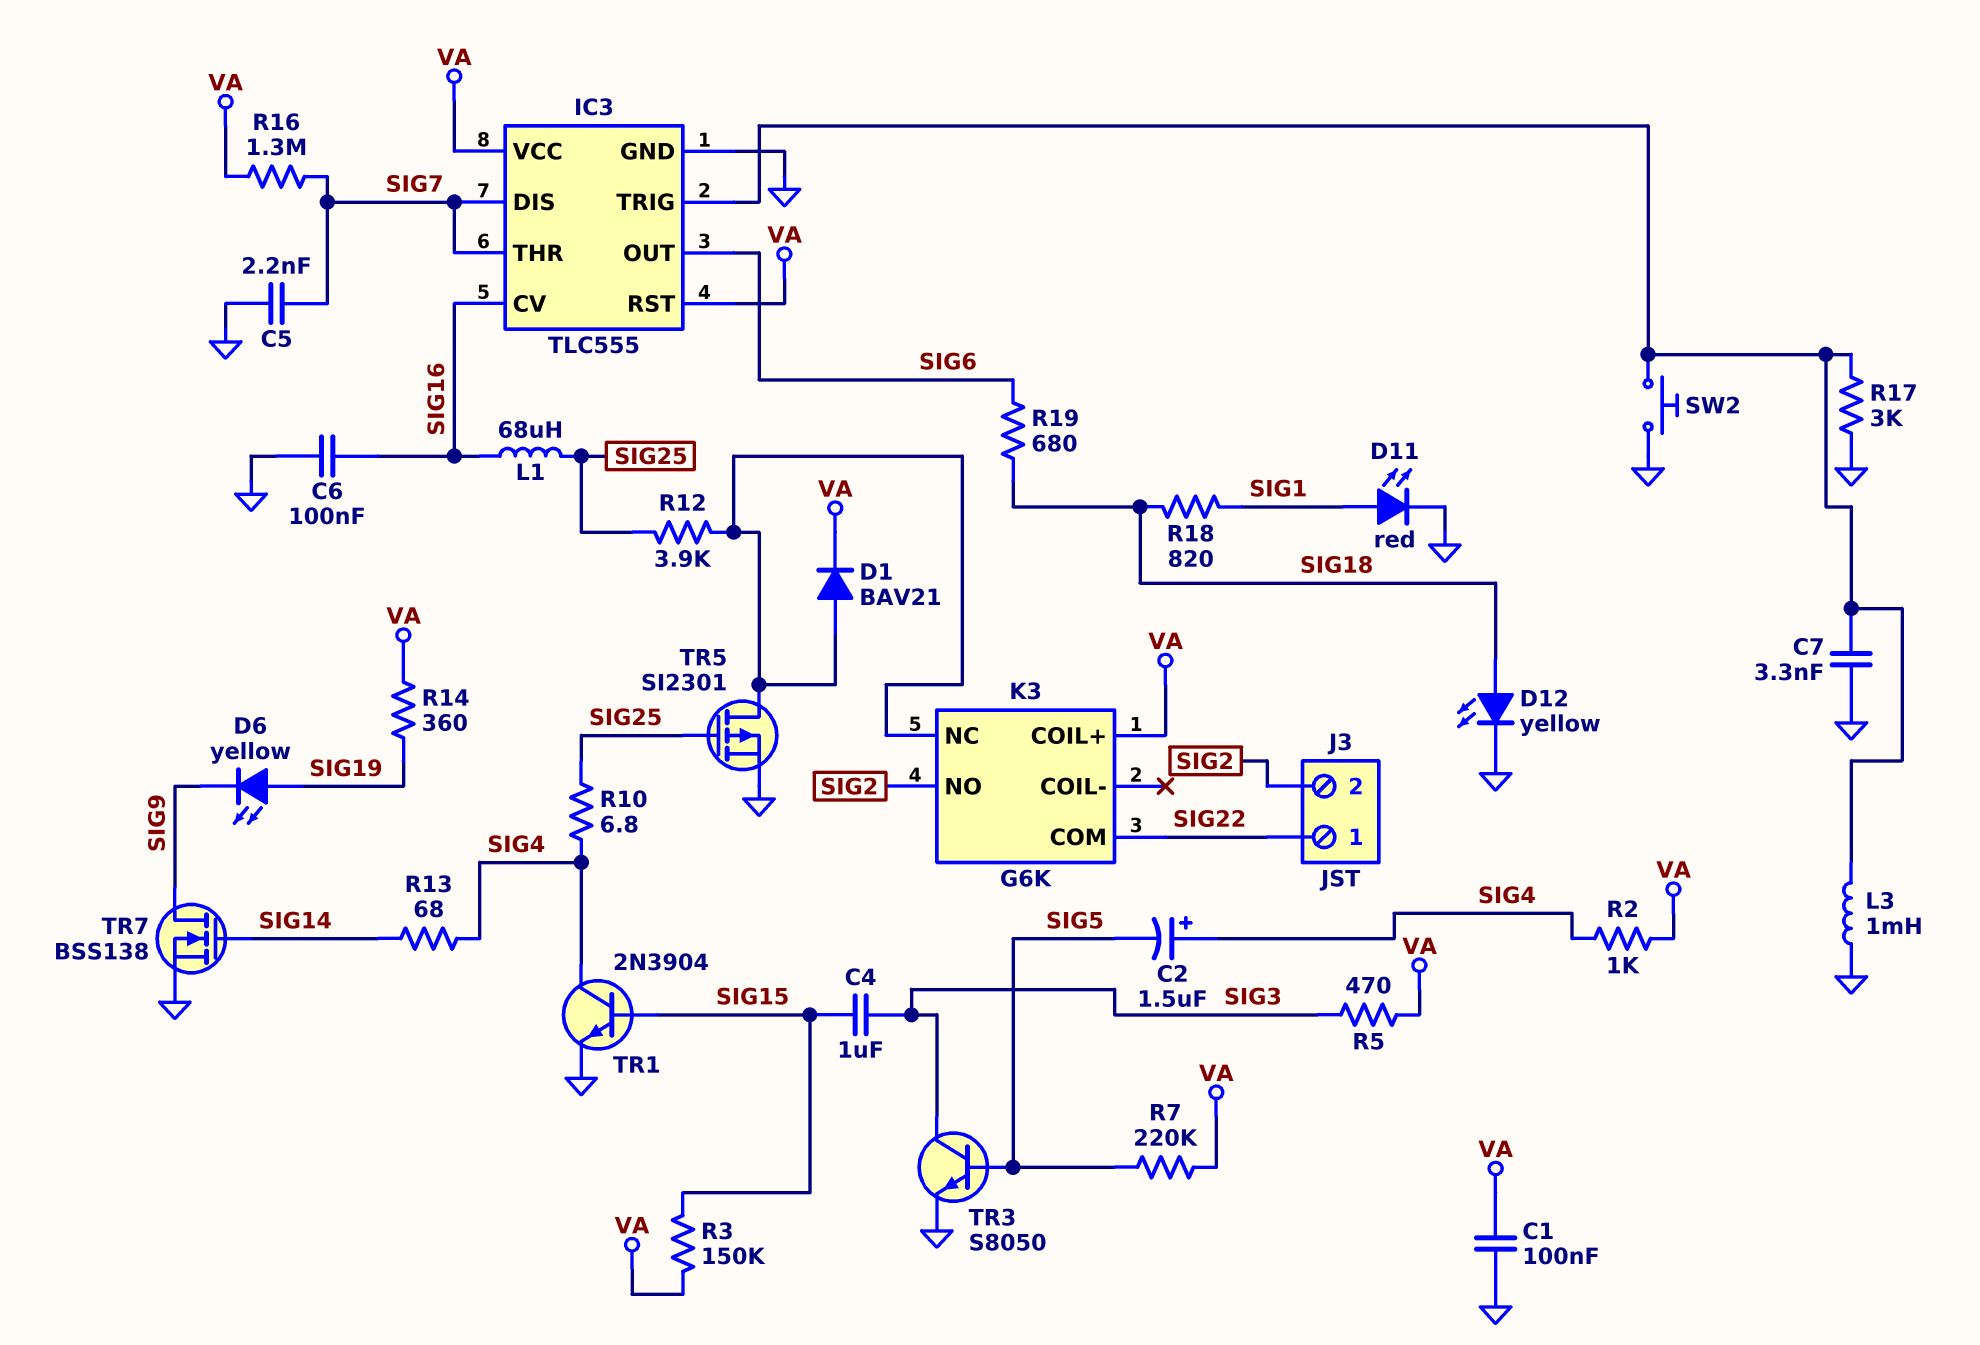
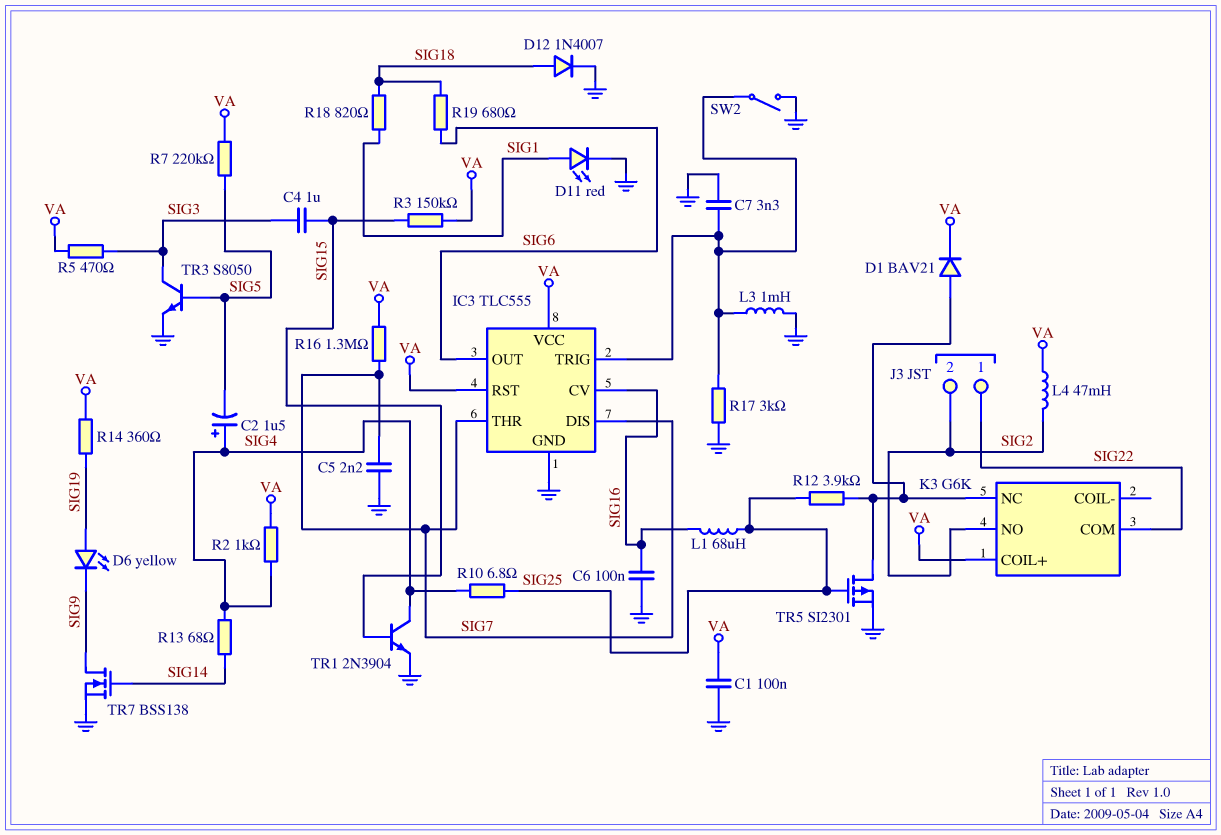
D12: LED yellow (A SIG18, K GND) -> diode 1N4007 (A SIG18, K GND)
L4: none -> 47mH (SIG2, VA)
SW2: button (GND, IC3/TRIG) -> switch (GND, IC3/TRIG)

